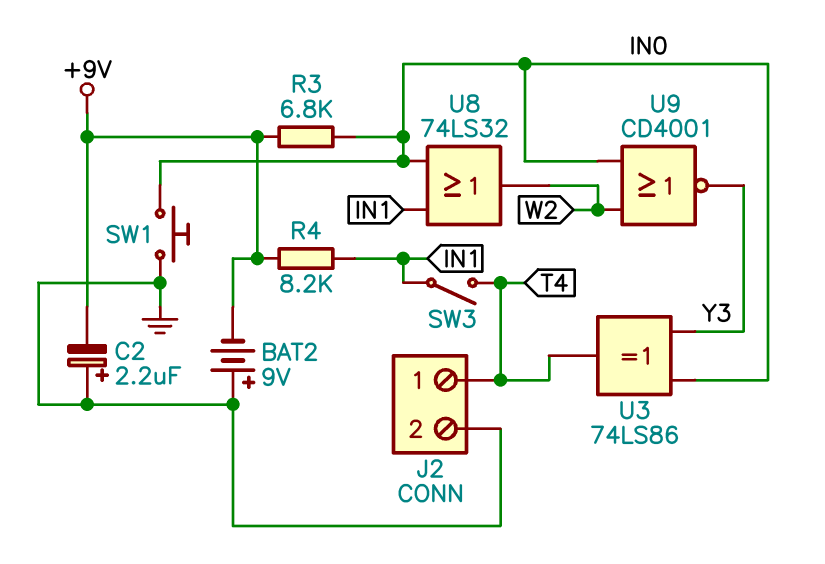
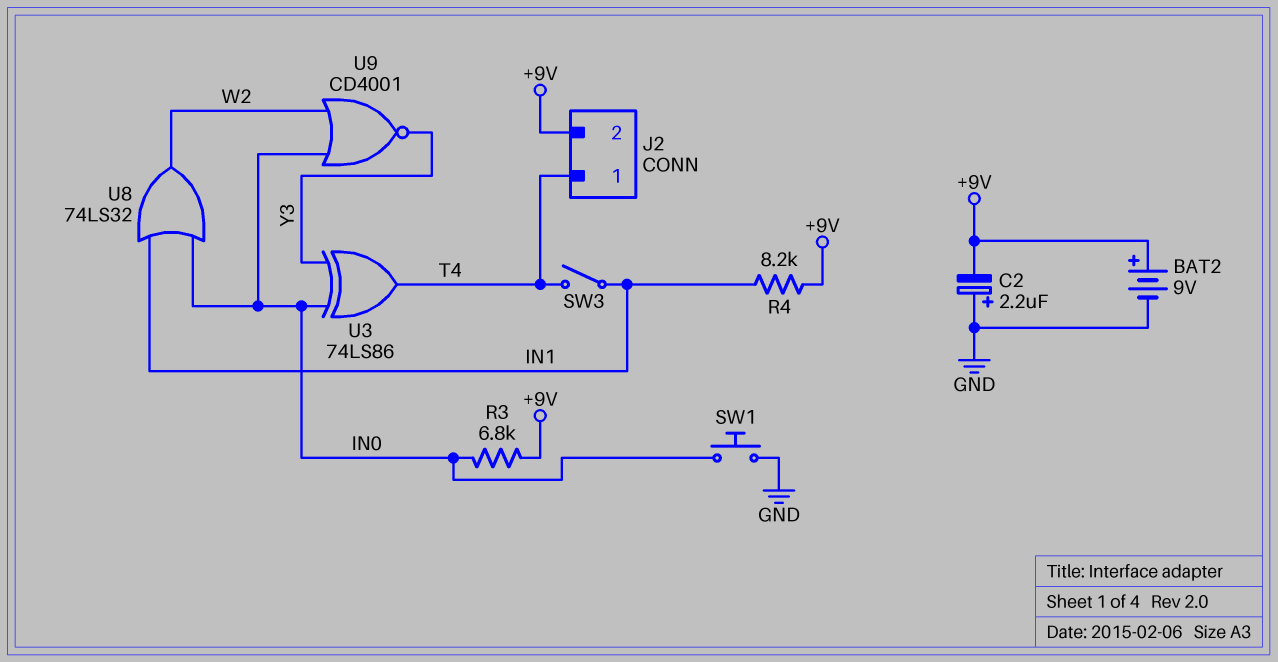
BAT2: 9V (plus GND, minus +9V) -> 9V (plus +9V, minus GND)
J2 pin 2: GND -> +9V

